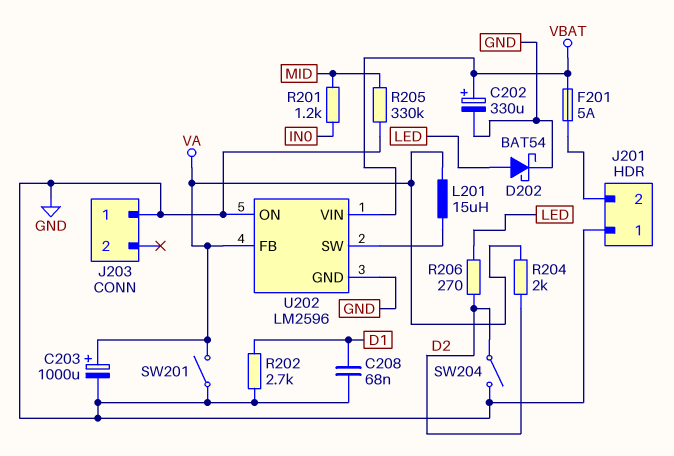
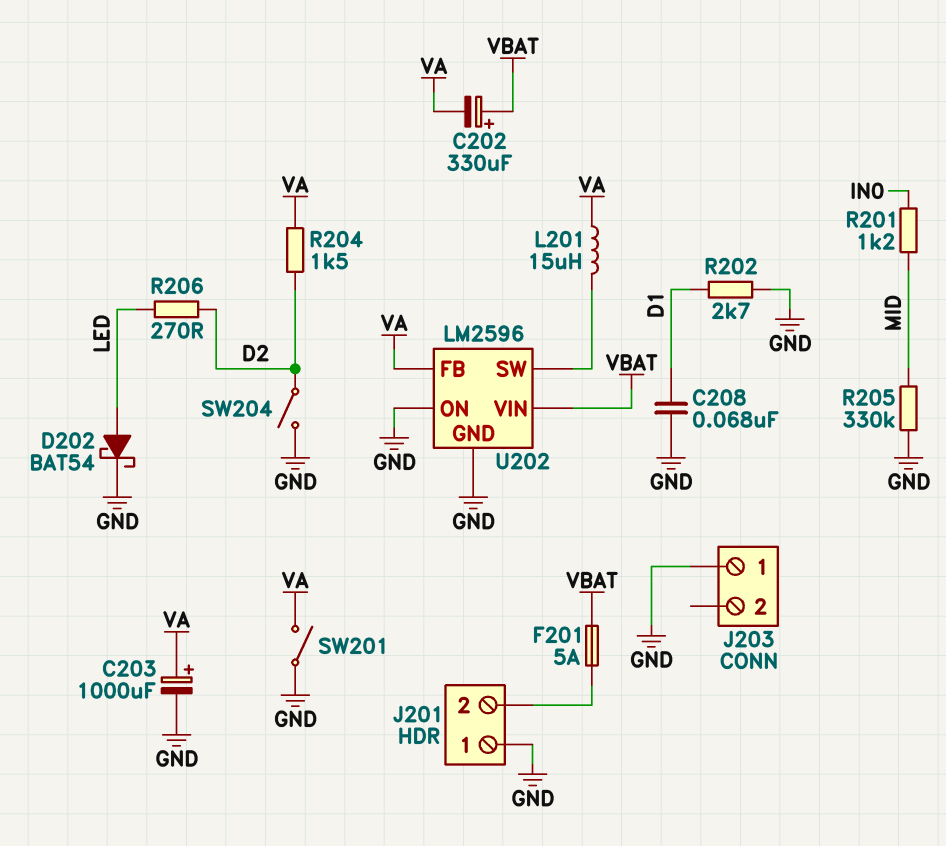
C202: 330uF (plus VBAT, minus GND) -> 330uF (plus VBAT, minus VA)
R204: 2k (D2, VA) -> 1.5k (D2, VA)

